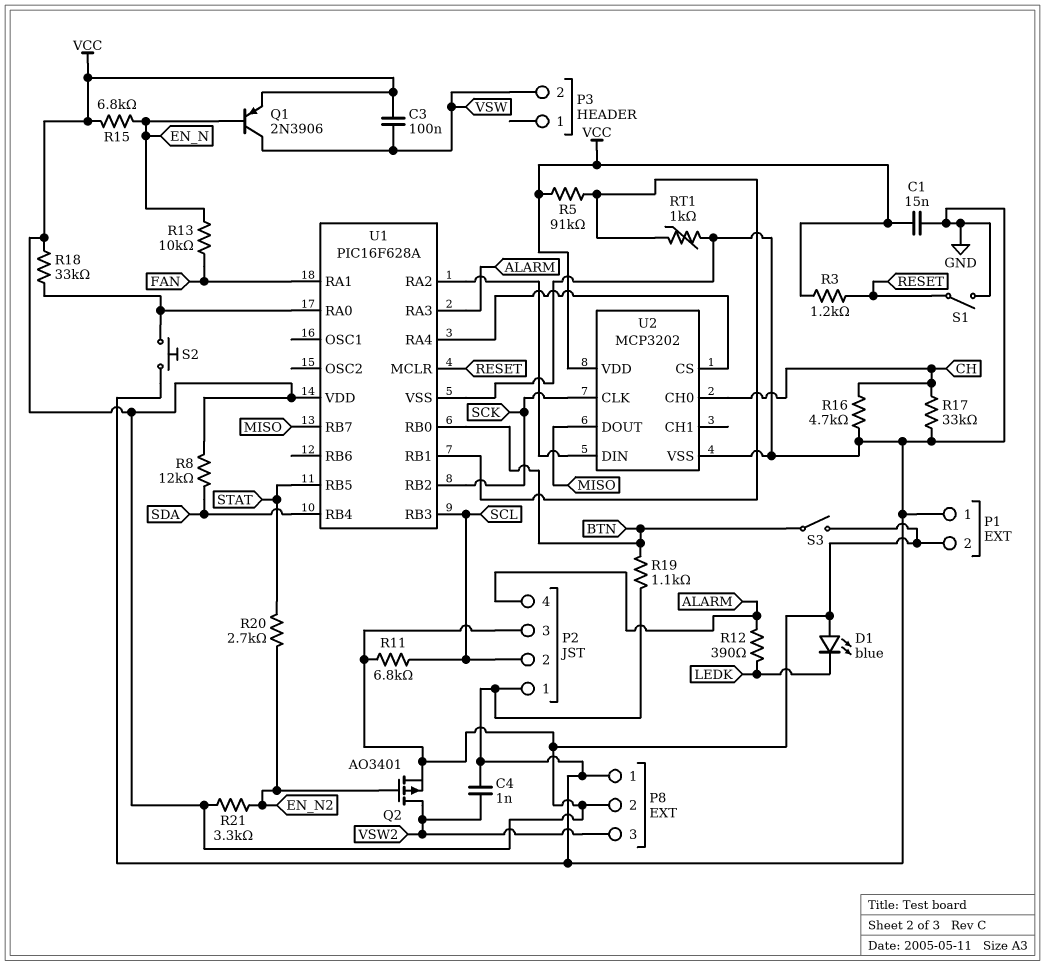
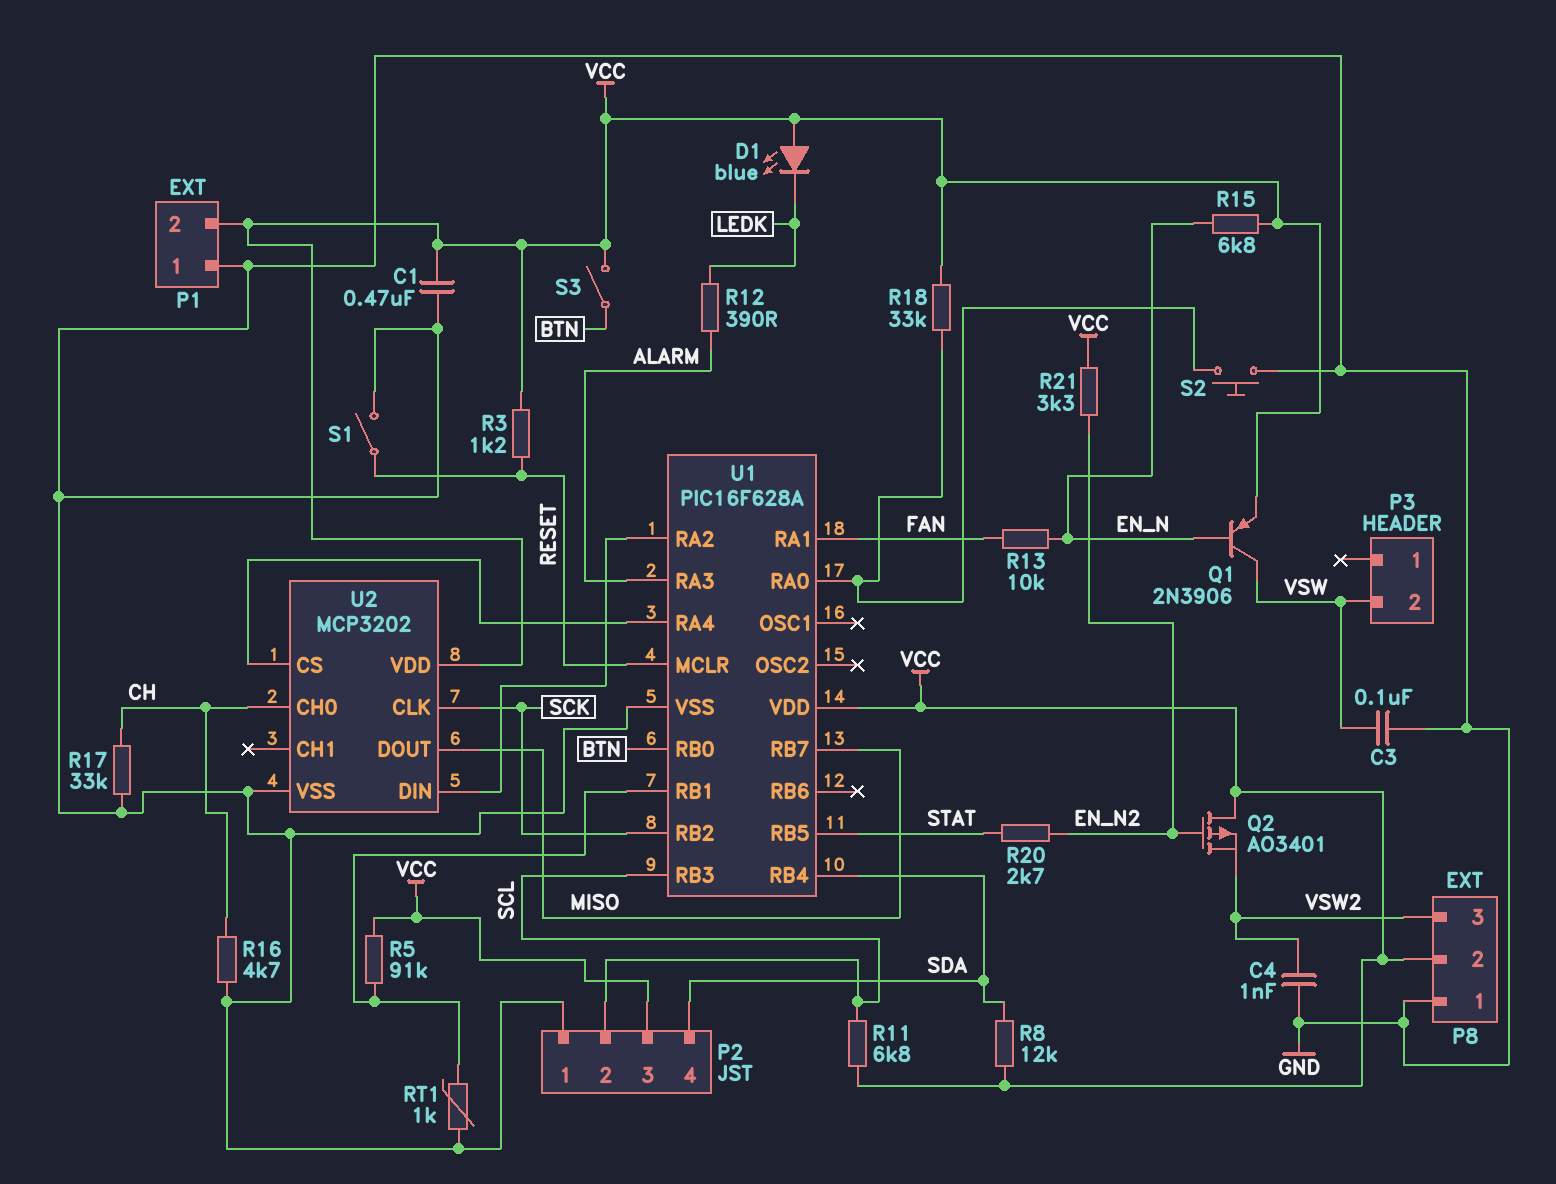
C1: 15nF (GND, VCC) -> 470nF (GND, VCC)
C3: 100nF (VCC, VSW) -> 100nF (GND, VSW)
P2 pin 4: ALARM -> SDA
Q2: PMOS AO3401 (G EN_N2, D VSW2, S VCC) -> PMOS AO3401 (G EN_N2, D VCC, S VSW2)
R19: 1.1k (BTN, GND) -> none

